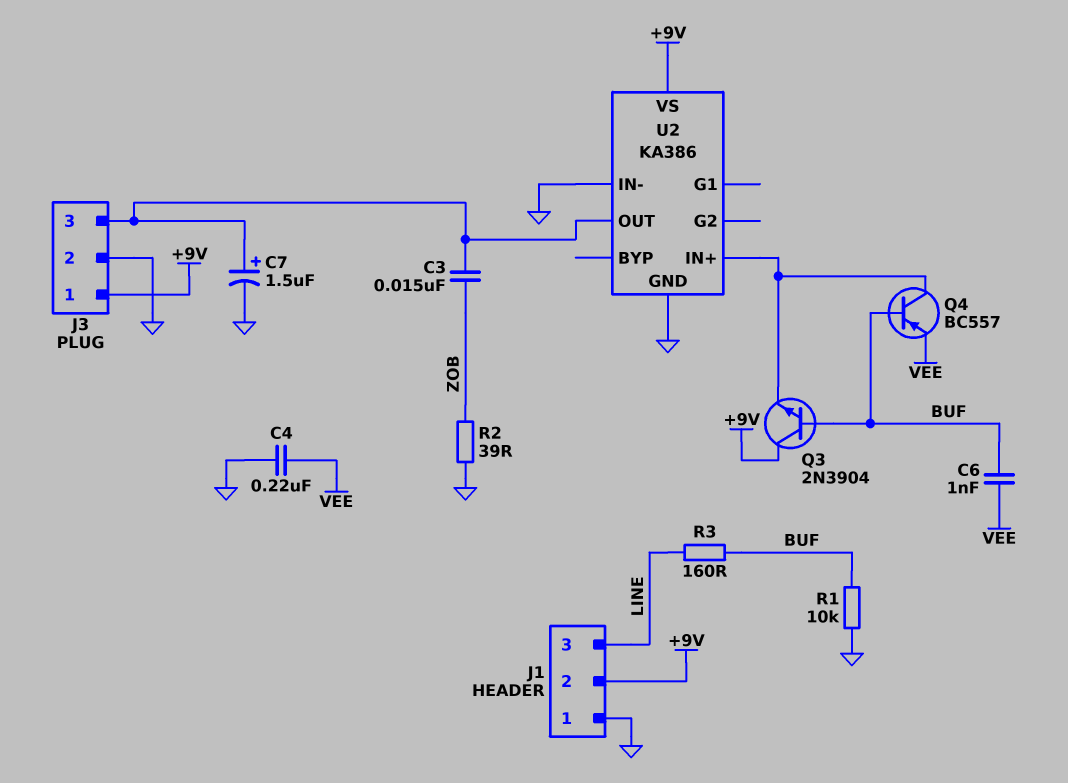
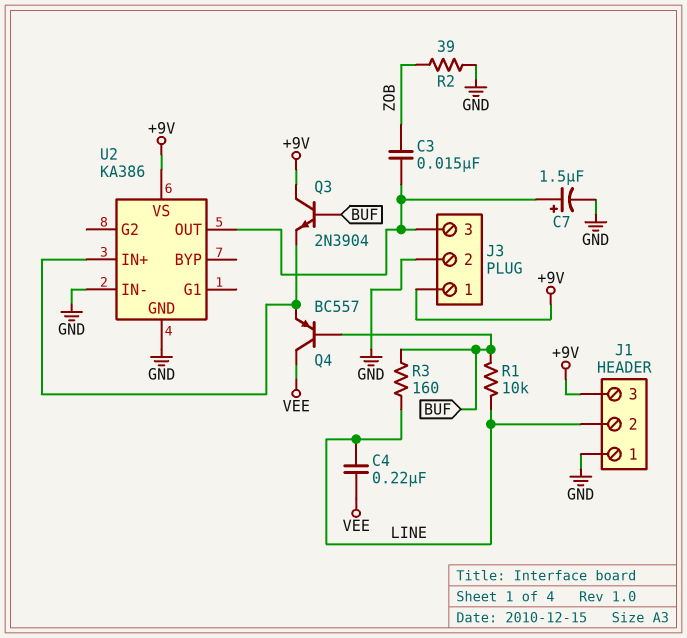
C4: 220nF (GND, VEE) -> 220nF (LINE, VEE)
C6: 1nF (BUF, VEE) -> none
J1 pin 2: +9V -> LINE
J1 pin 3: LINE -> +9V
Q4: PNP BC557 (B BUF, C U2/IN+, E VEE) -> PNP BC557 (B BUF, C VEE, E U2/IN+)
R1: 10k (BUF, GND) -> 10k (BUF, LINE)

